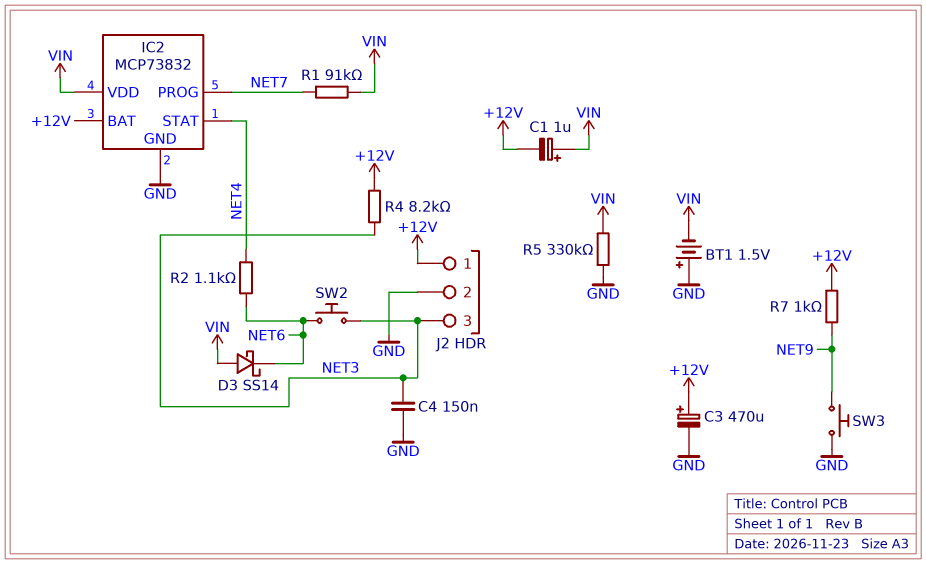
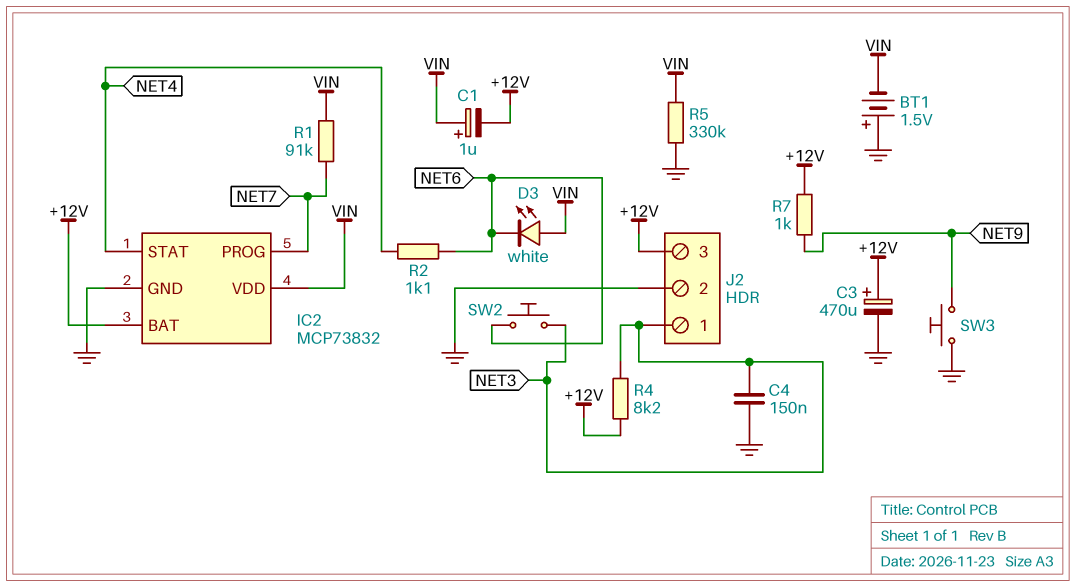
D3: schottky SS14 (A VIN, K NET6) -> LED white (A VIN, K NET6)
J2 pin 1: +12V -> NET3
J2 pin 3: NET3 -> +12V

